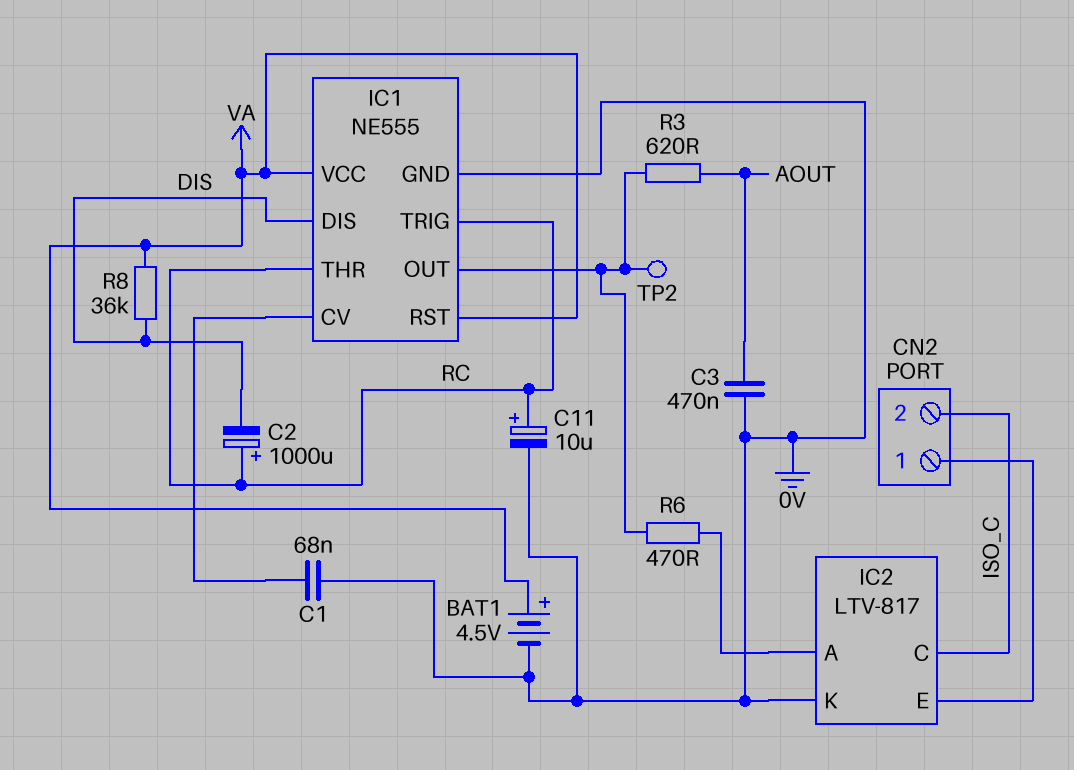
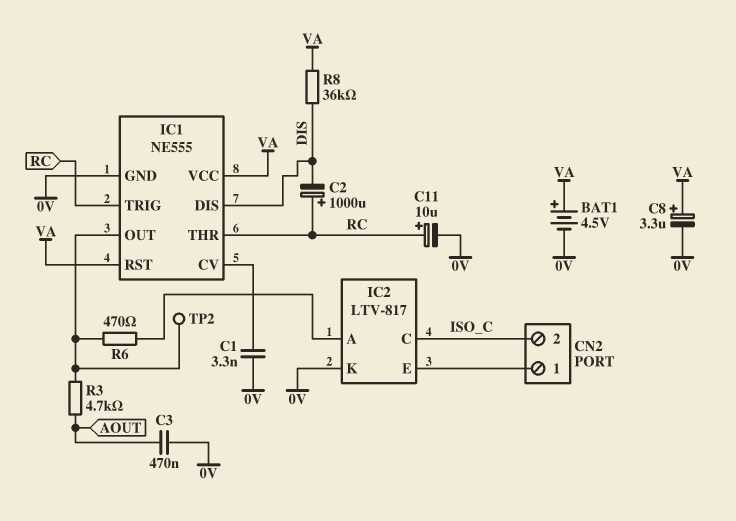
C1: 68nF (0V, IC1/CV) -> 3.3nF (0V, IC1/CV)
C8: none -> 3.3uF (plus VA, minus 0V)
R3: 620 (AOUT, IC1/OUT) -> 4.7k (AOUT, IC1/OUT)

